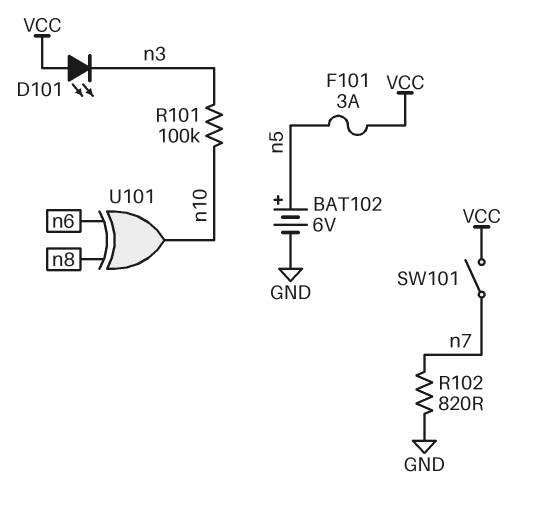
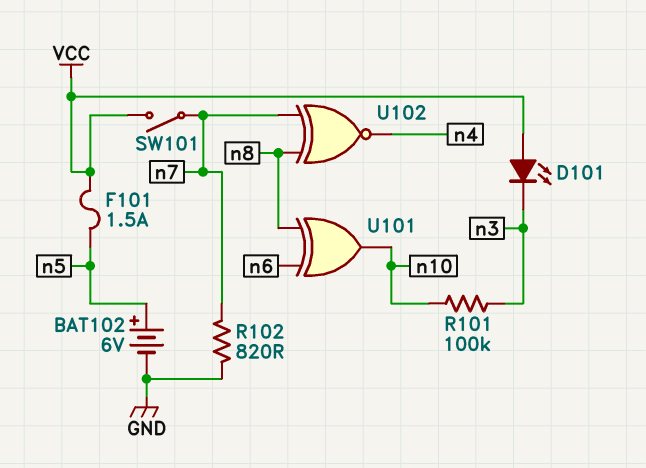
F101: 3A (VCC, n5) -> 1.5A (VCC, n5)
U102: none -> XNOR (in n7, in n8, out n4)

